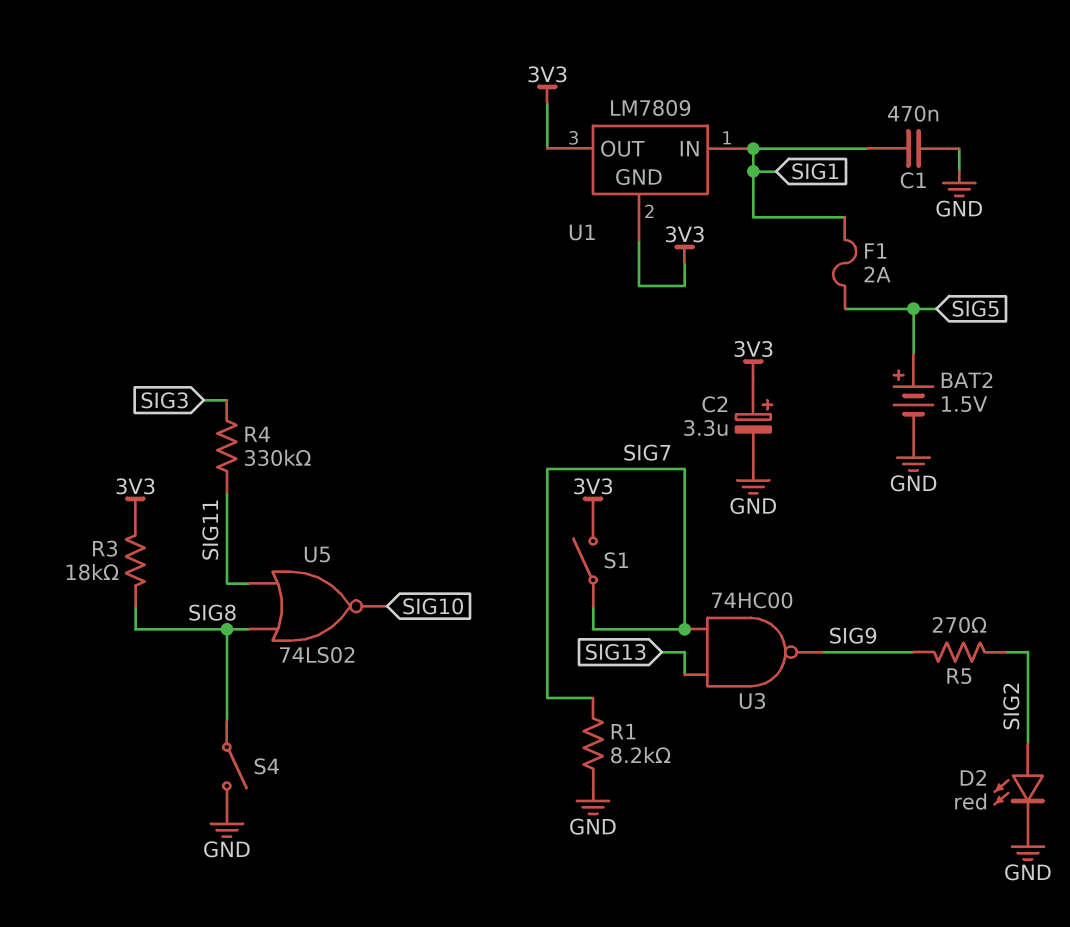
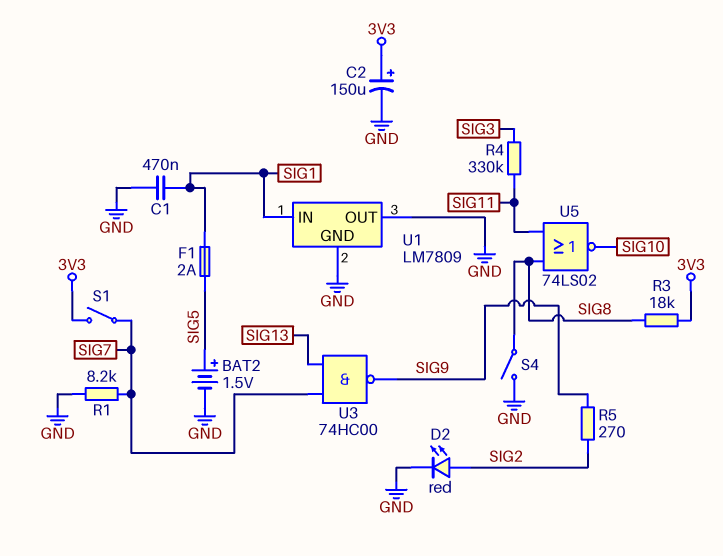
C2: 3.3uF (plus 3V3, minus GND) -> 150uF (plus 3V3, minus GND)
U1 pin GND: 3V3 -> GND
U1 pin OUT: 3V3 -> GND

